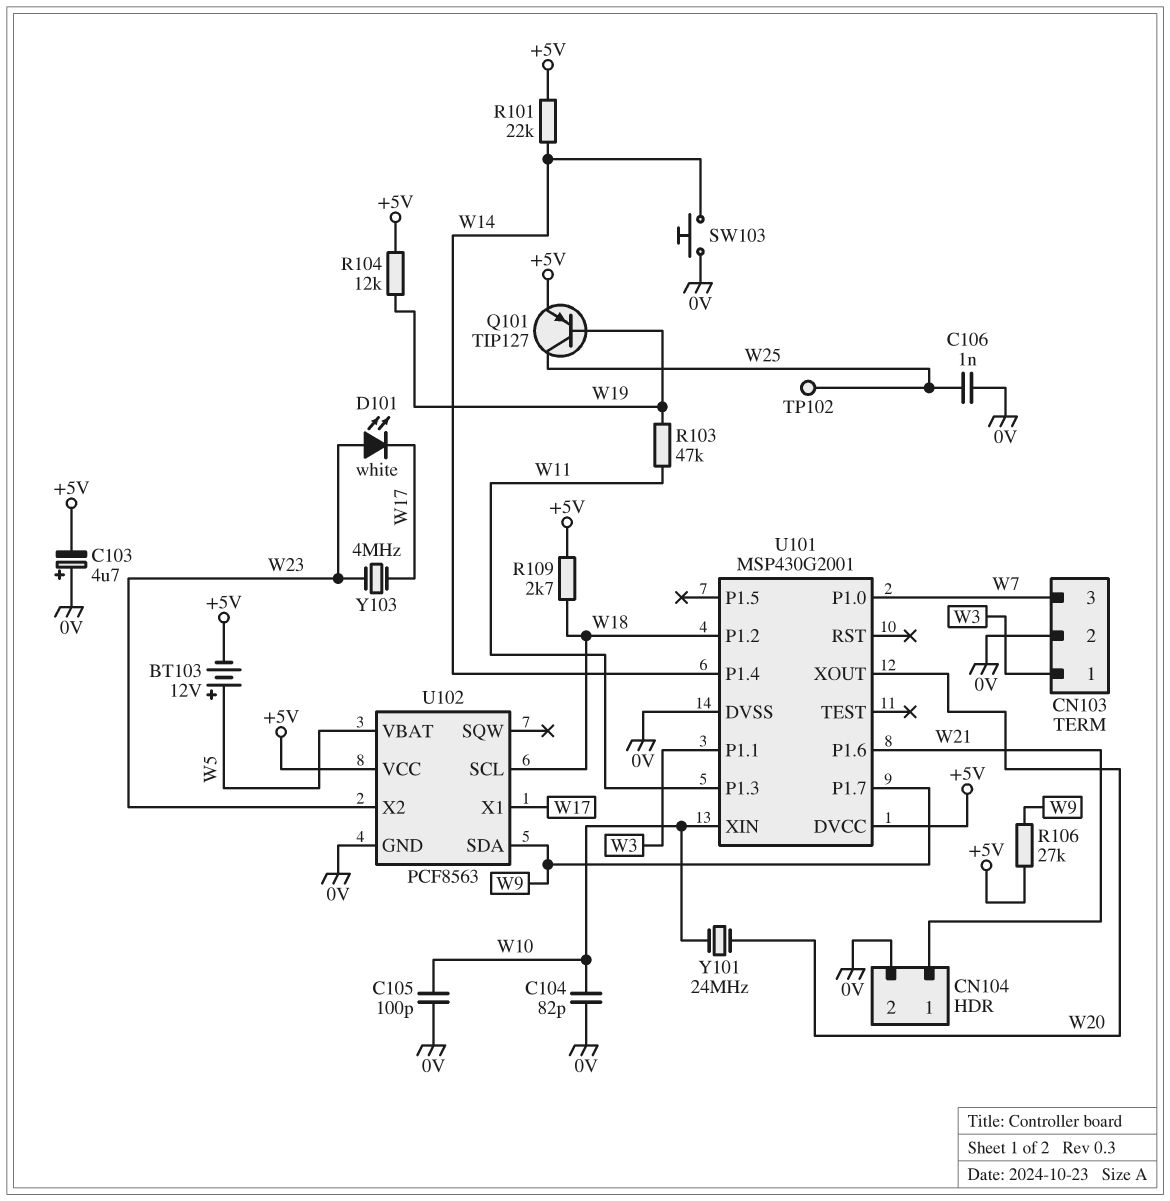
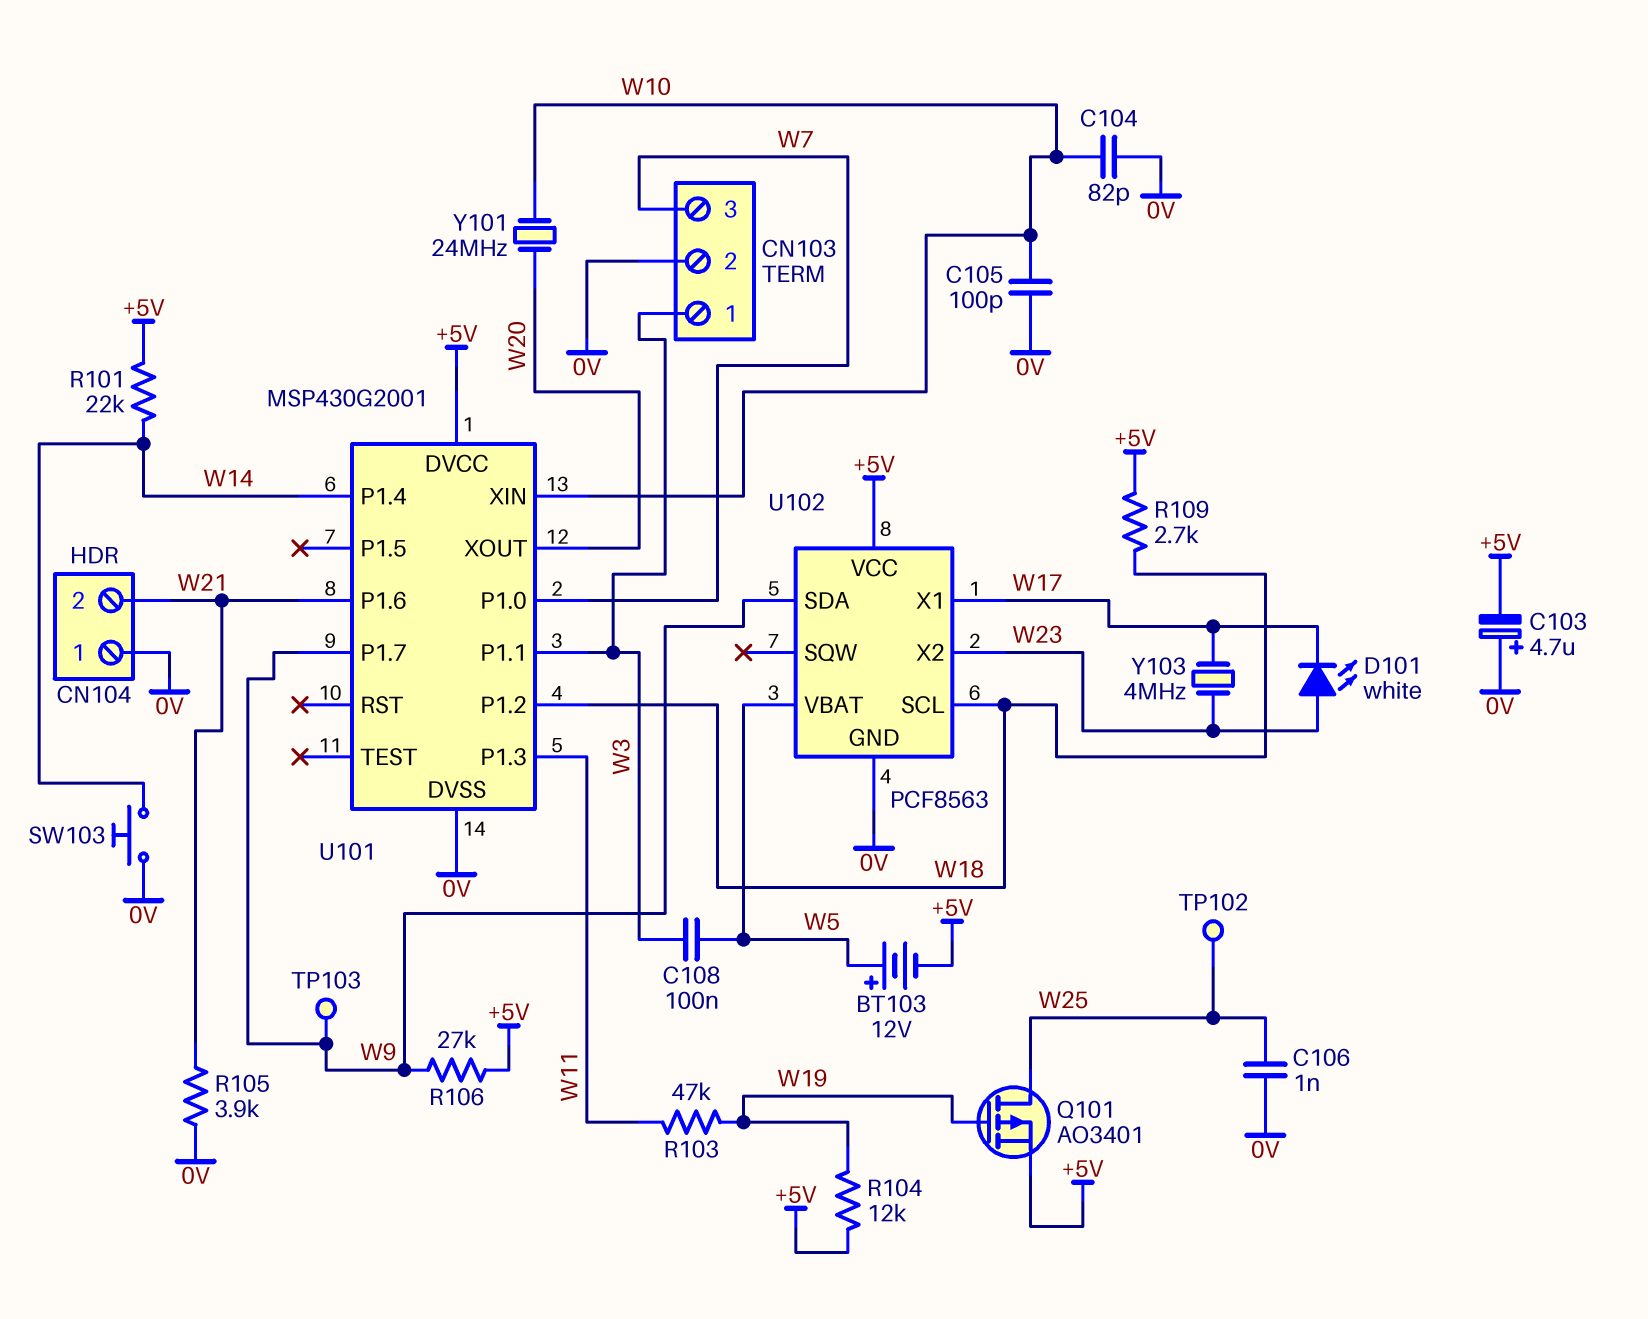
C108: none -> 100nF (W3, W5)
CN104 pin 1: W21 -> 0V
CN104 pin 2: 0V -> W21
Q101: PNP TIP127 (B W19, C W25, E +5V) -> PMOS AO3401 (G W19, D W25, S +5V)
R105: none -> 3.9k (0V, W21)
TP103: none -> test point (W9)

